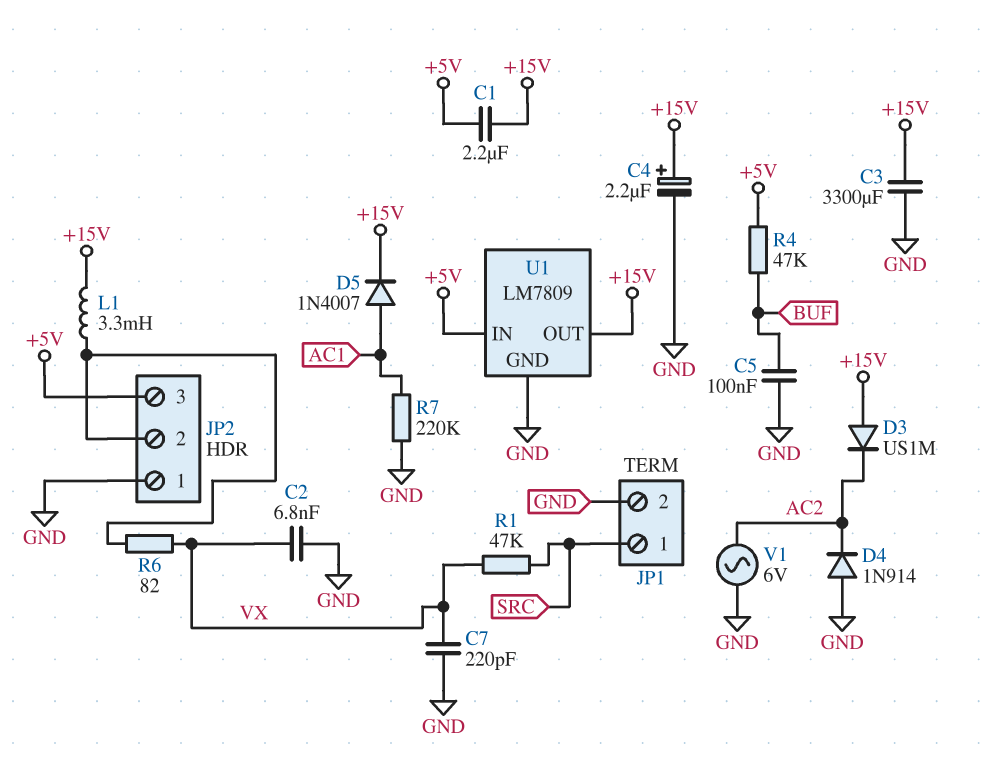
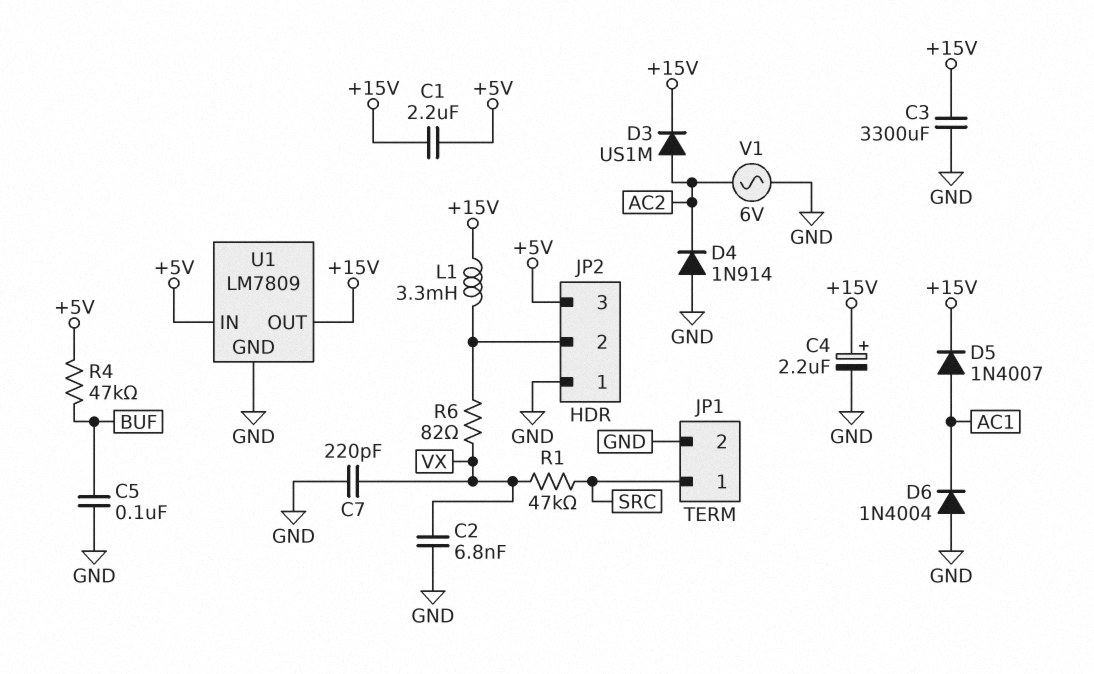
D3: diode US1M (A +15V, K AC2) -> diode US1M (A AC2, K +15V)
D6: none -> diode 1N4004 (A GND, K AC1)
R7: 220k (AC1, GND) -> none

